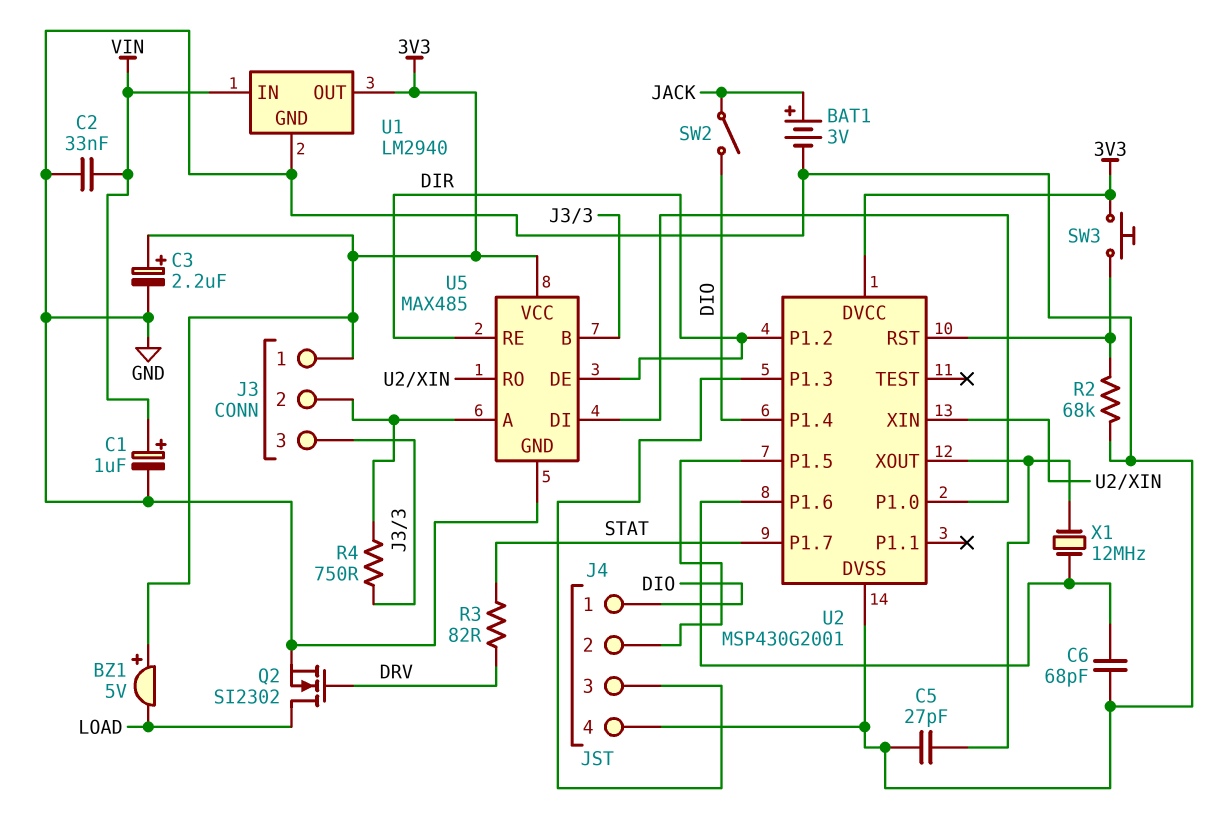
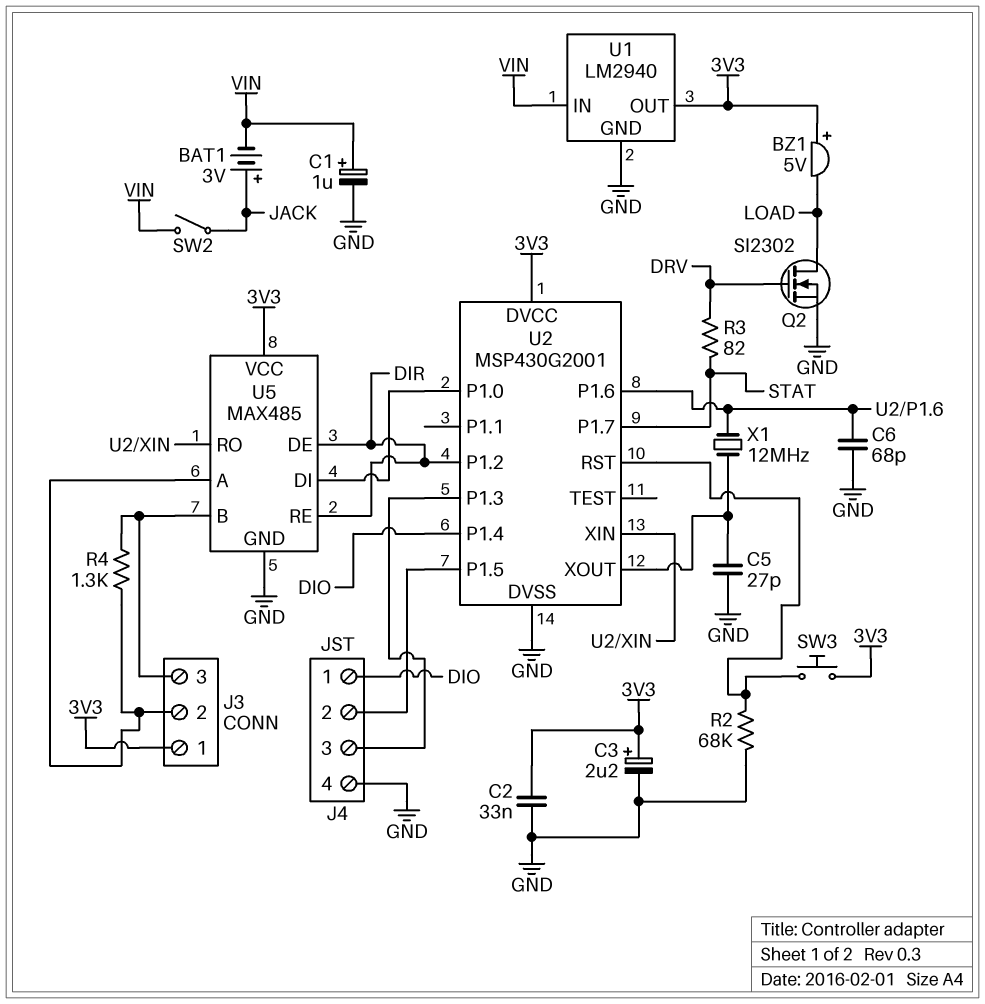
BAT1: 3V (plus JACK, minus GND) -> 3V (plus JACK, minus VIN)
C2: 33nF (GND, VIN) -> 33nF (3V3, GND)
R4: 750 (J3/2, J3/3) -> 1.3k (J3/2, J3/3)
SW2: switch (DIO, JACK) -> switch (JACK, VIN)

